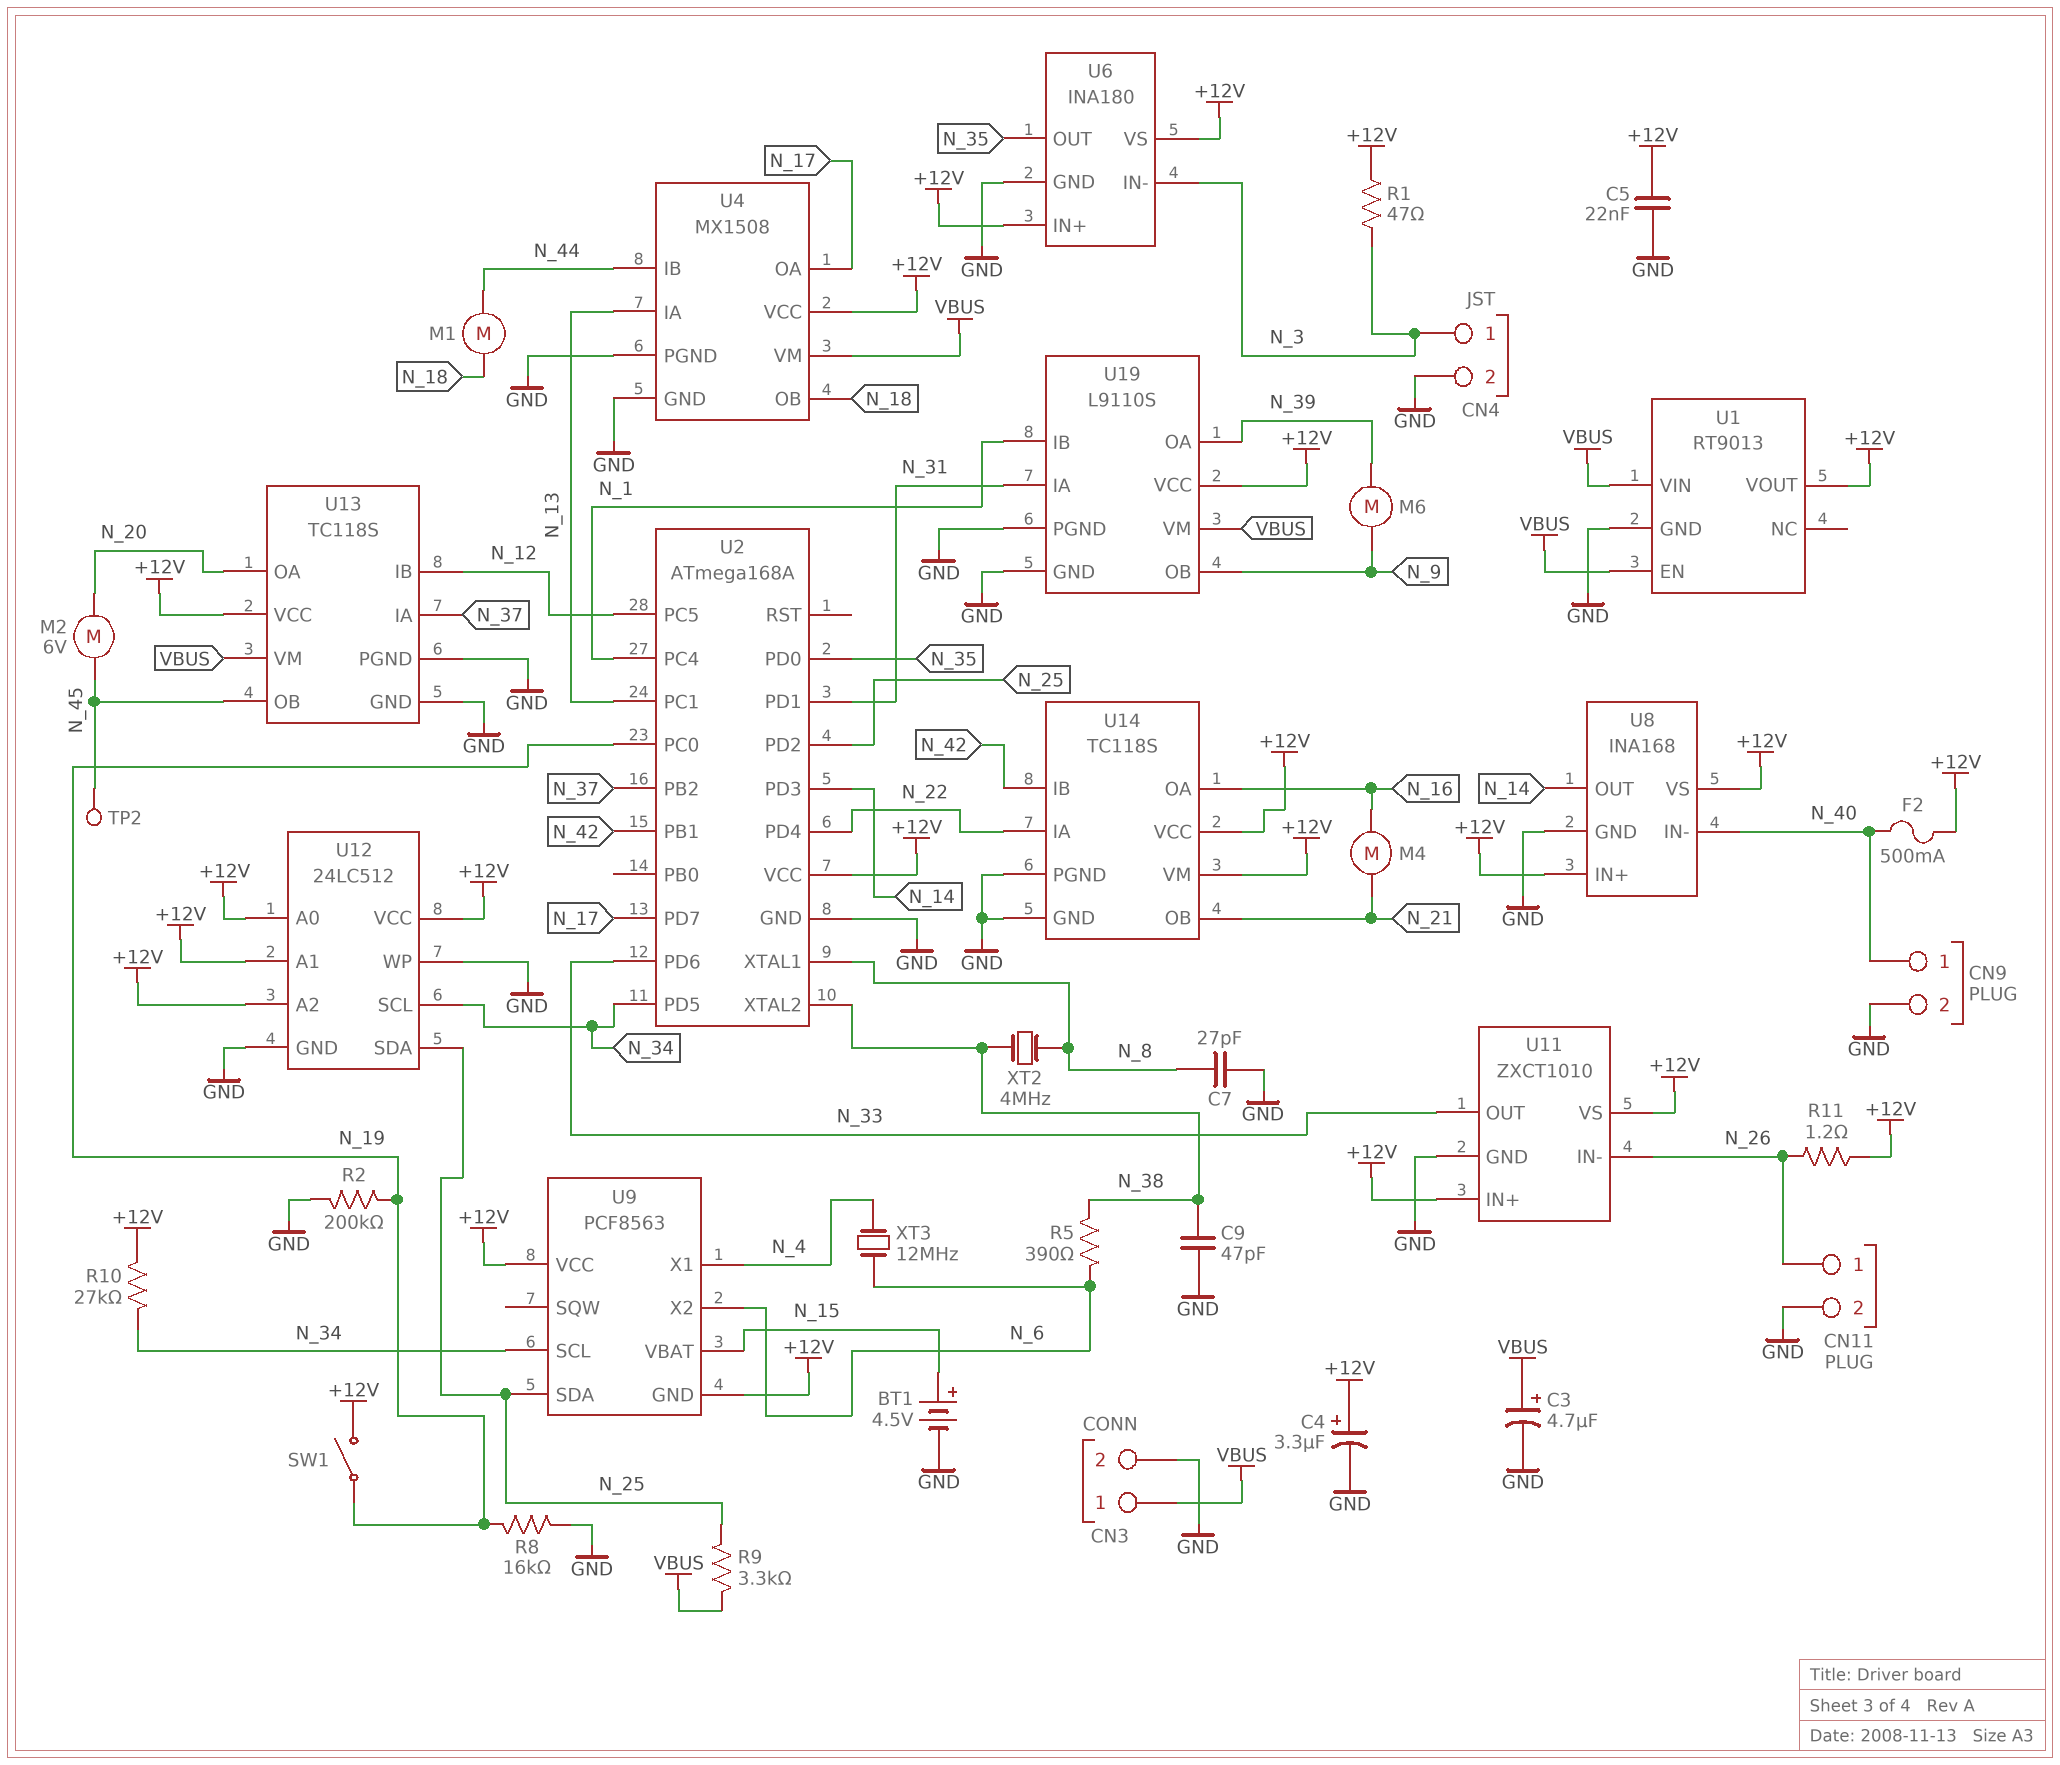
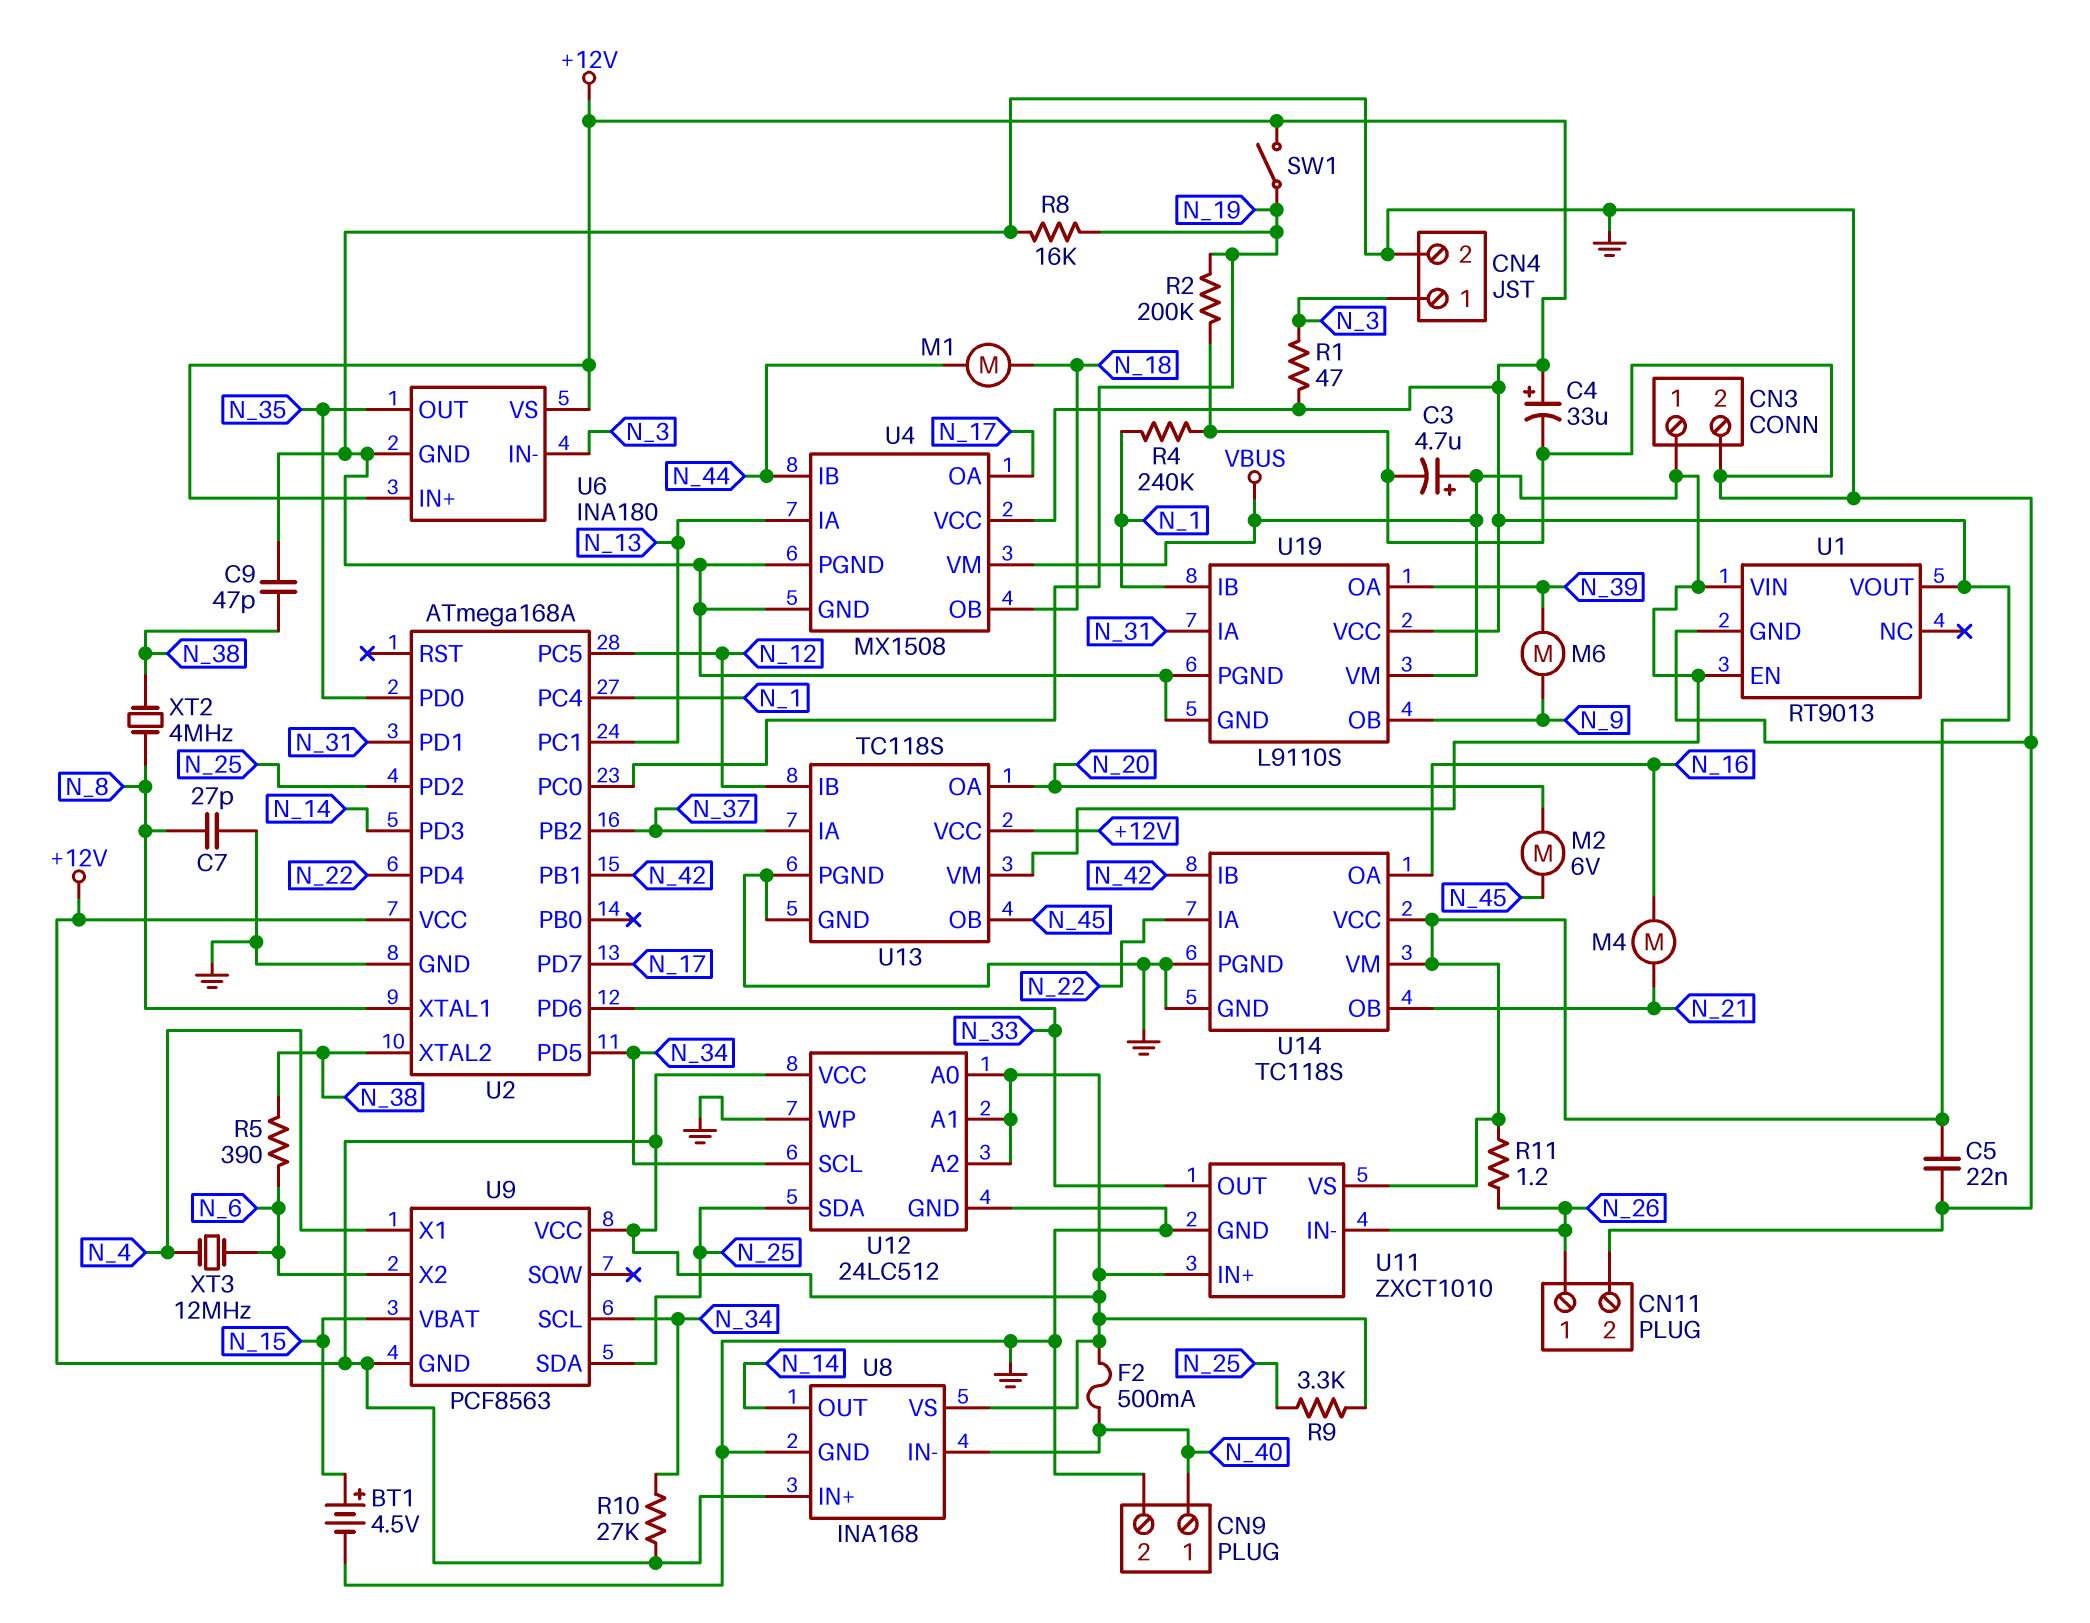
C4: 3.3uF (plus +12V, minus GND) -> 33uF (plus +12V, minus GND)
R4: none -> 240k (GND, N_1)
R9: 3.3k (N_25, VBUS) -> 3.3k (+12V, N_25)
TP2: test point (N_45) -> none

